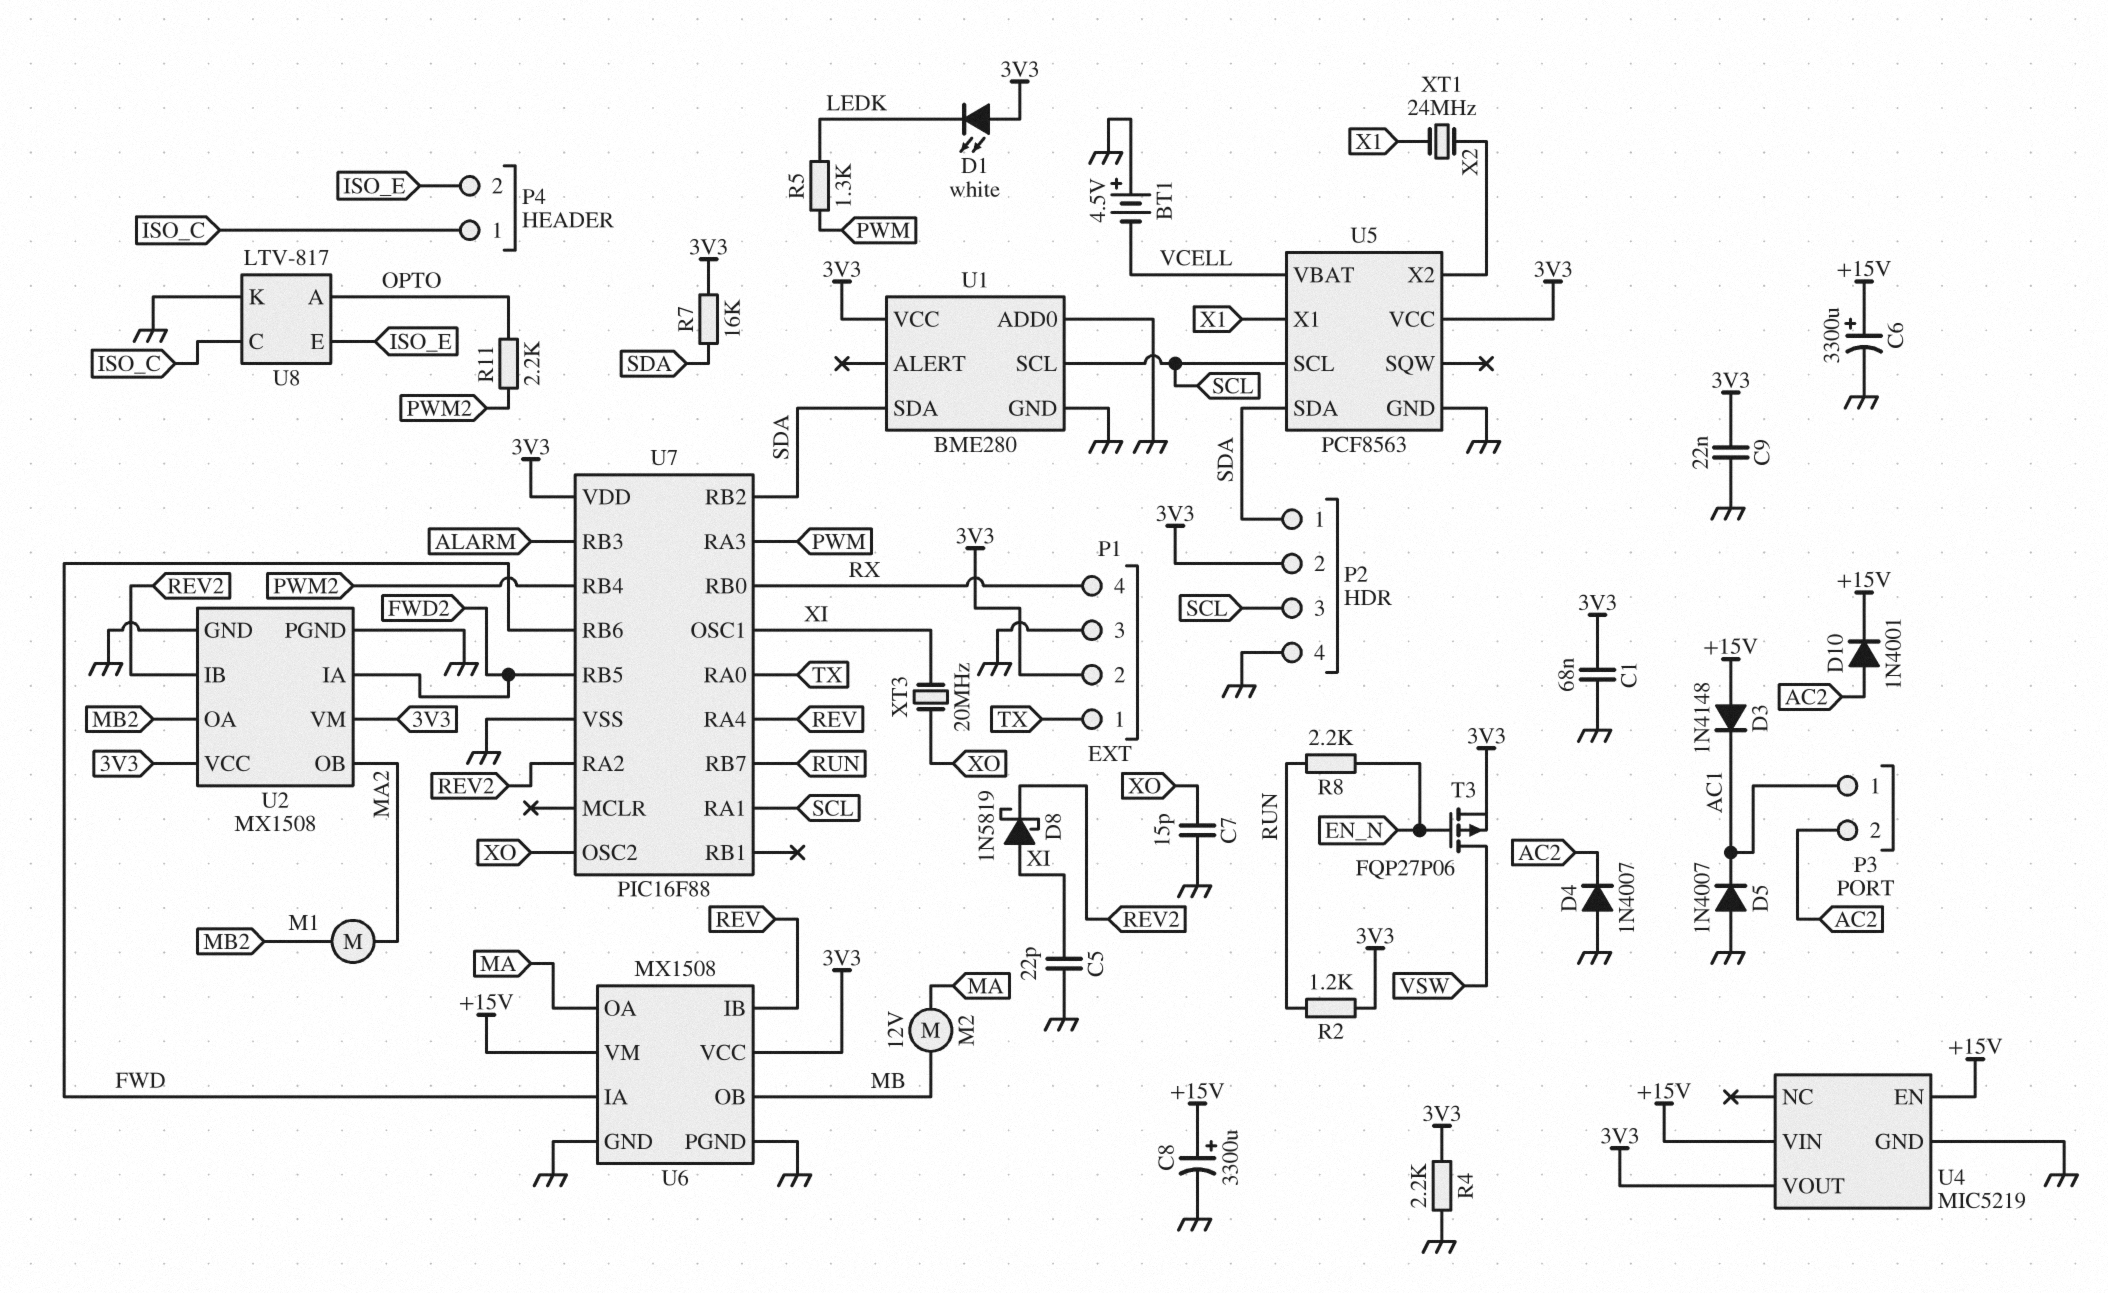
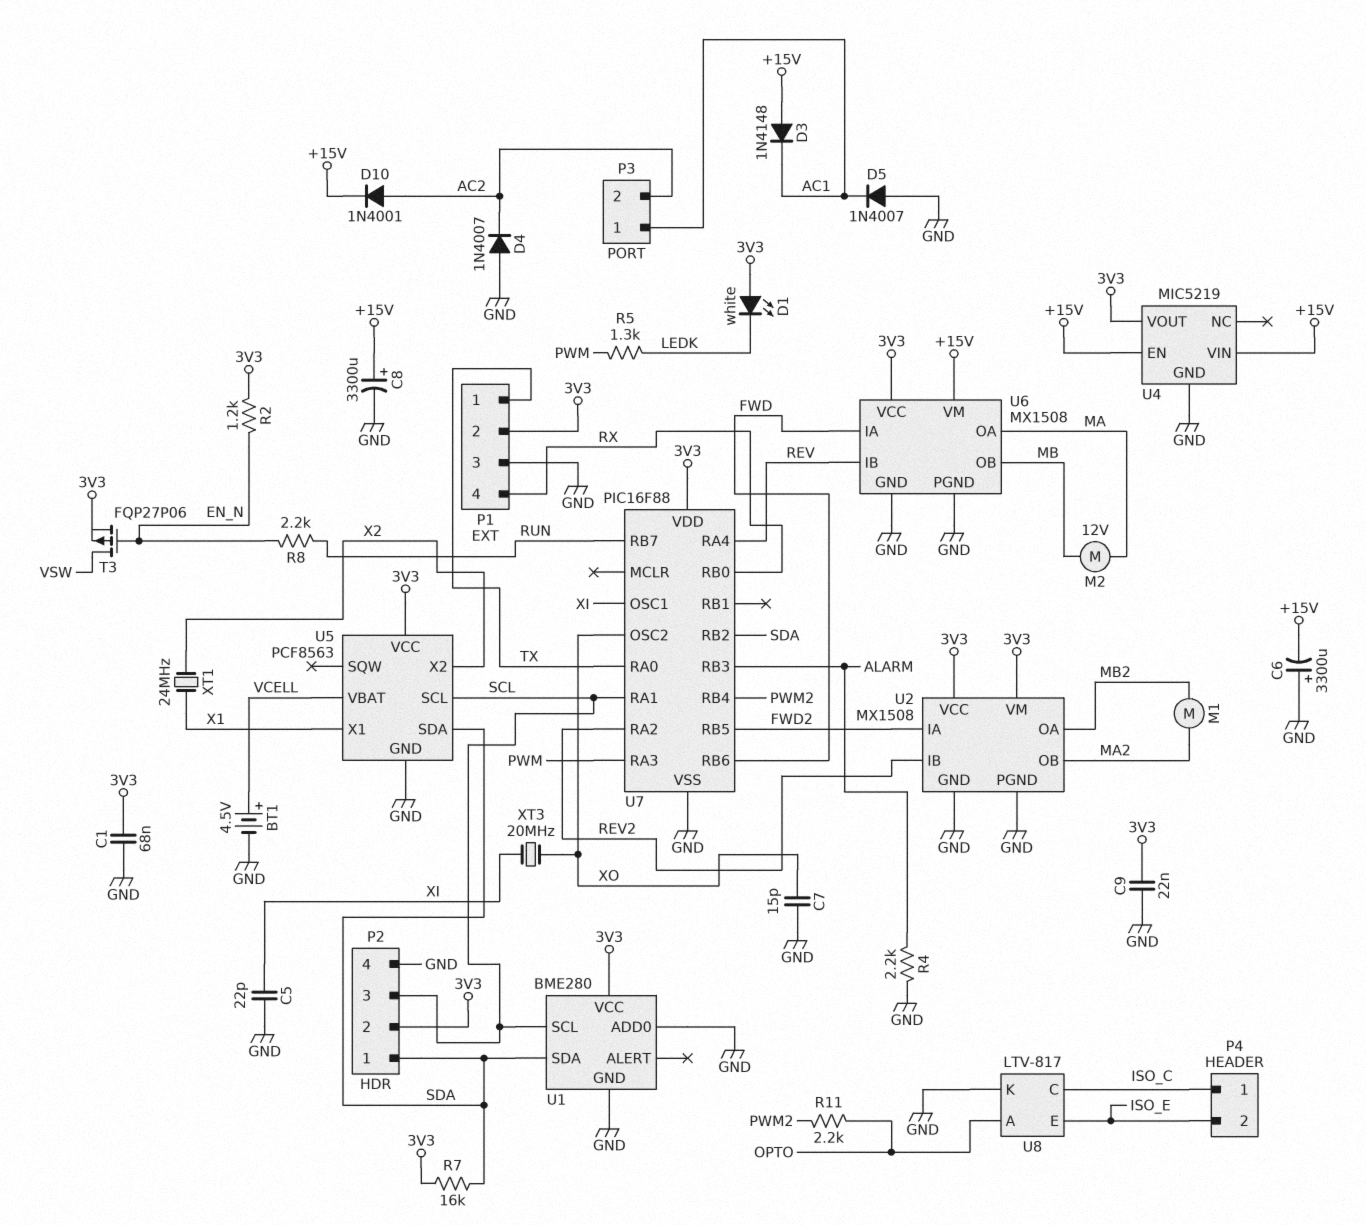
BT1: 4.5V (plus GND, minus VCELL) -> 4.5V (plus VCELL, minus GND)
C6: 3300uF (plus +15V, minus GND) -> 3300uF (plus GND, minus +15V)
D8: schottky 1N5819 (A XI, K REV2) -> none
R2: 1.2k (3V3, RUN) -> 1.2k (3V3, EN_N)
R4: 2.2k (3V3, GND) -> 2.2k (ALARM, GND)

